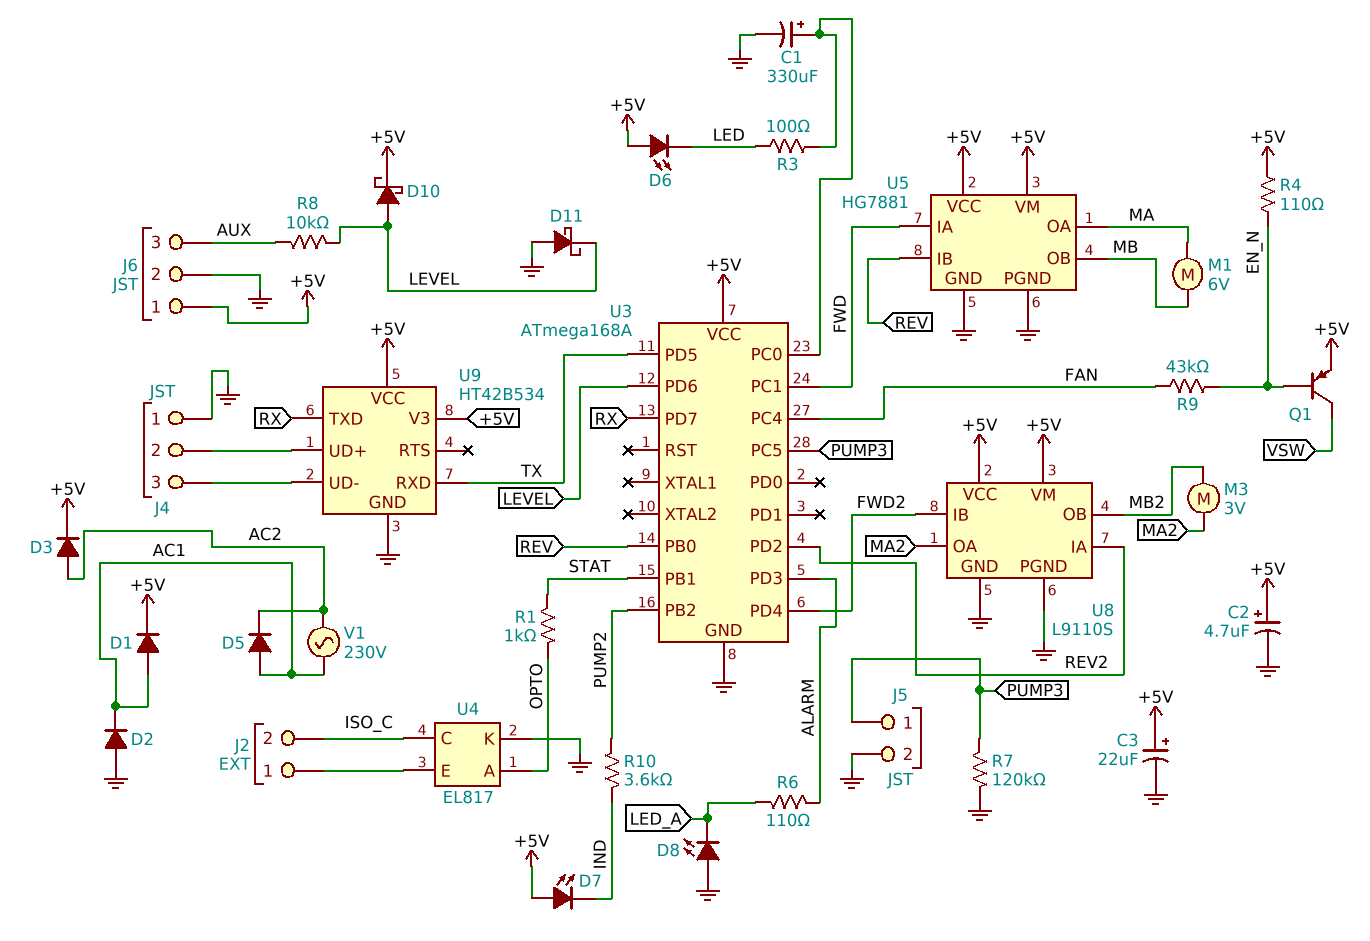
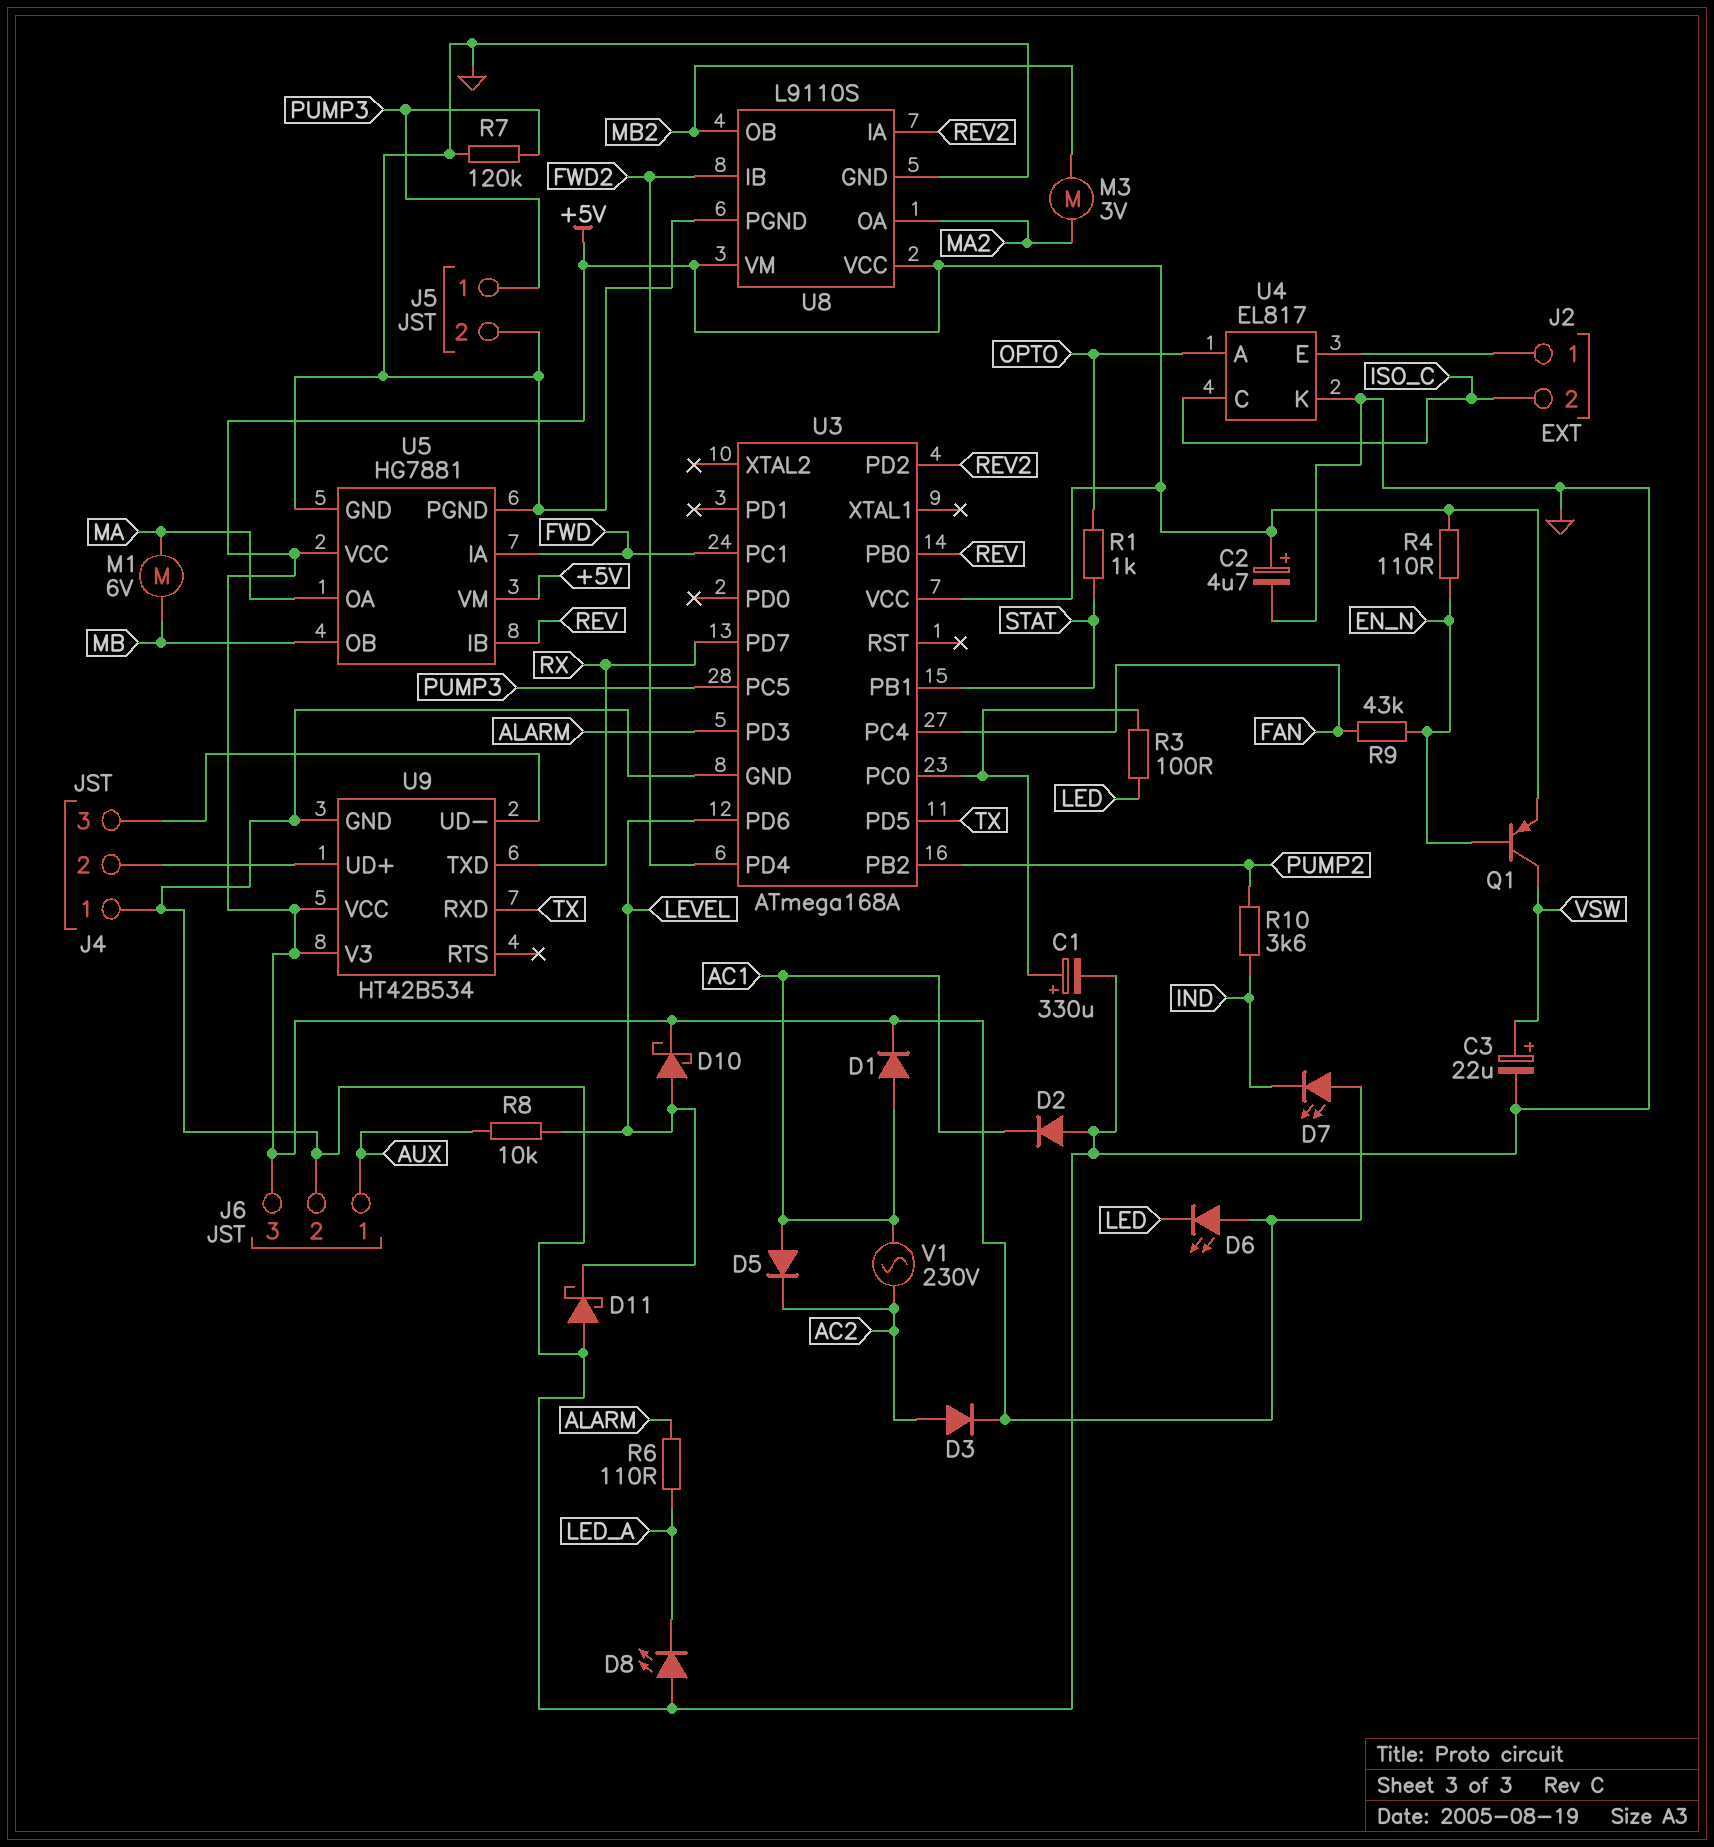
C3: 22uF (plus +5V, minus GND) -> 22uF (plus VSW, minus GND)
J6 pin 1: +5V -> AUX
J6 pin 3: AUX -> +5V

